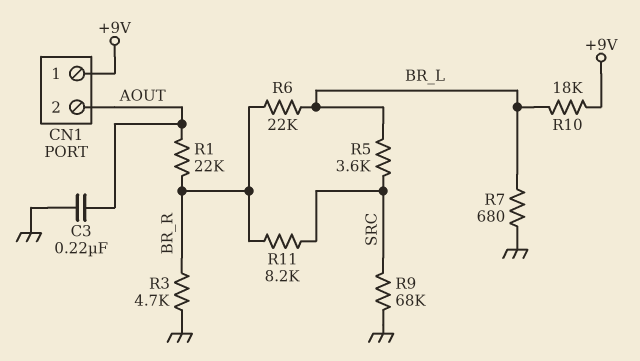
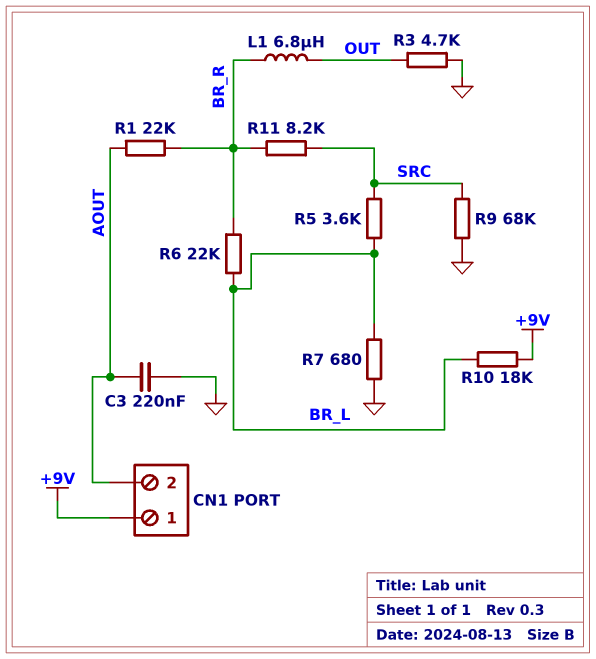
L1: none -> 6.8uH (BR_R, OUT)
R3: 4.7k (BR_R, GND) -> 4.7k (GND, OUT)

